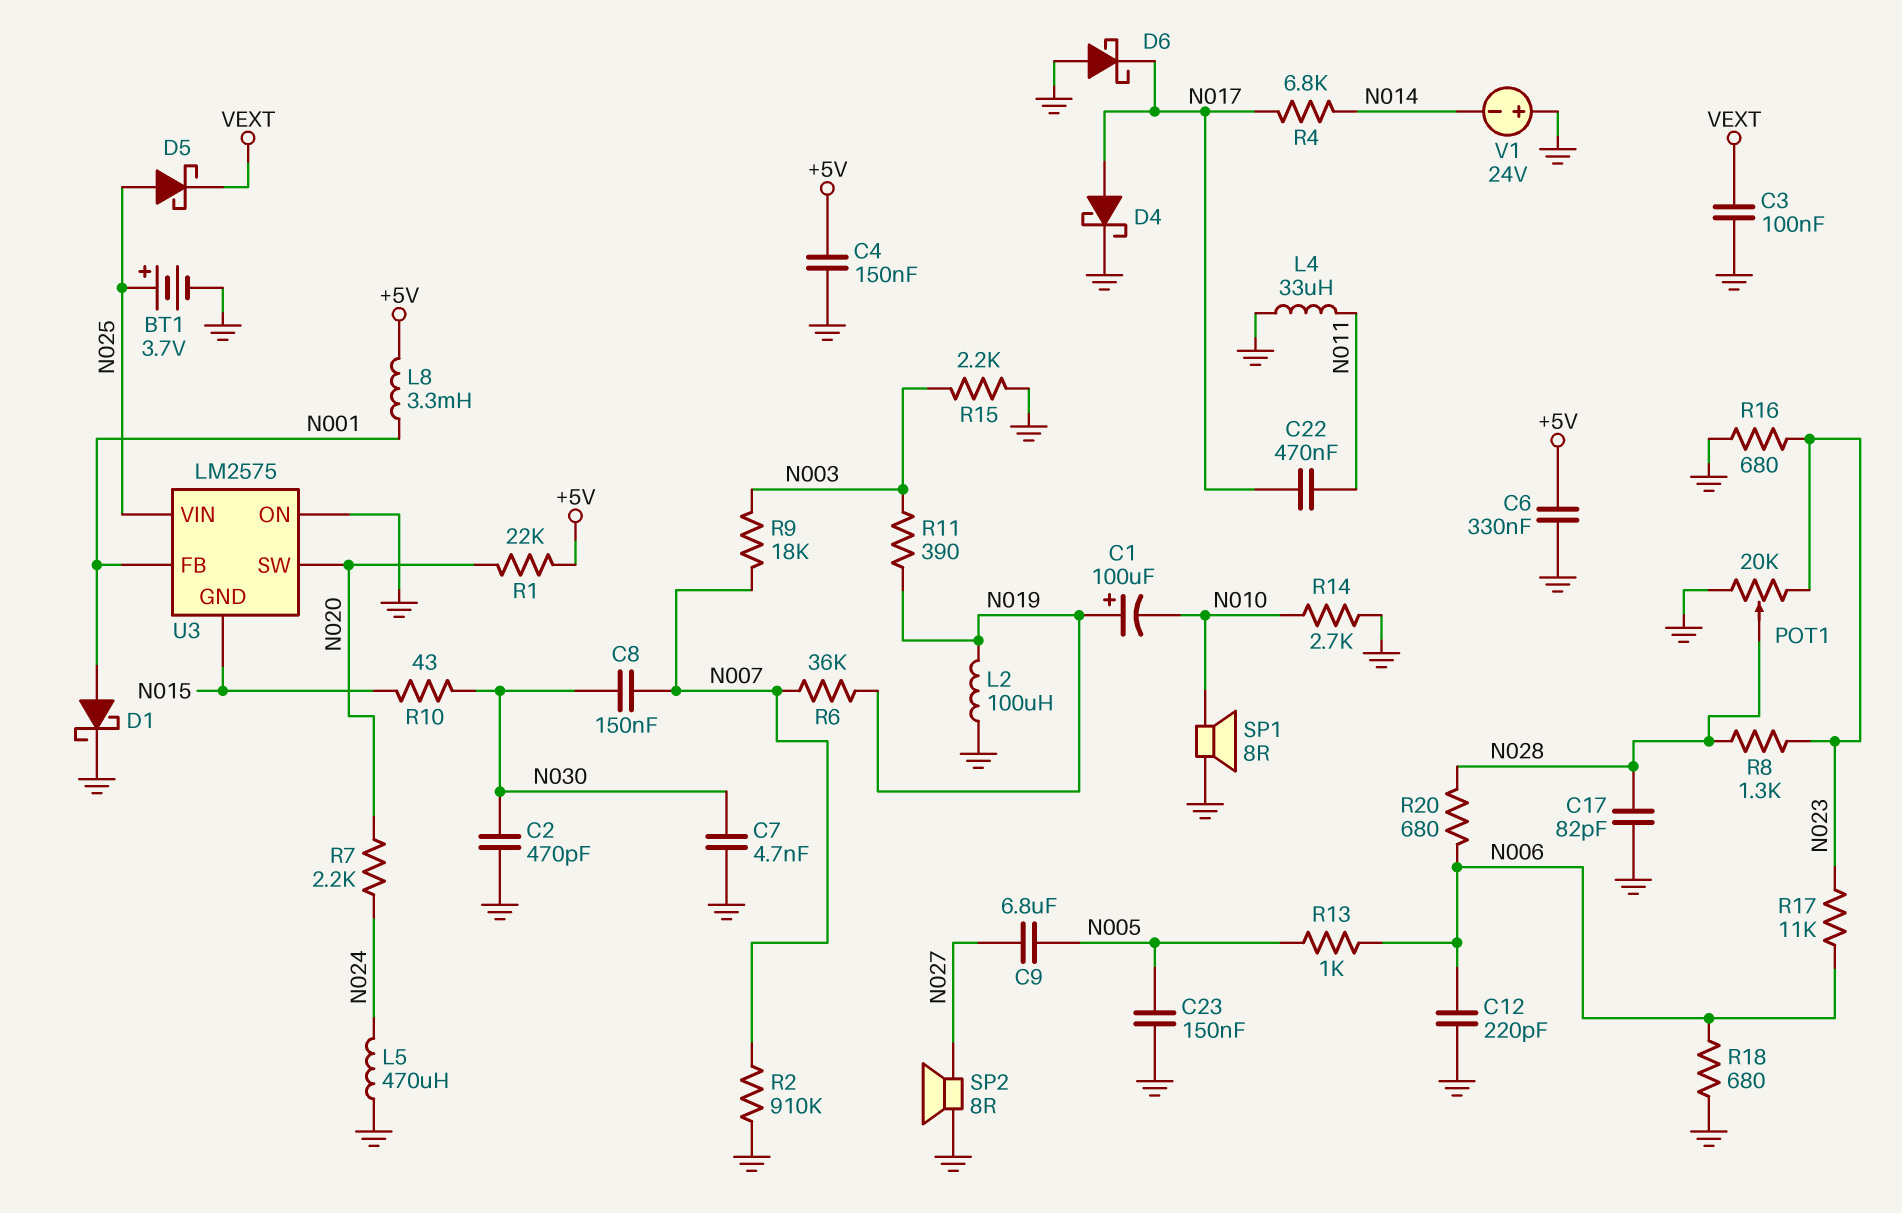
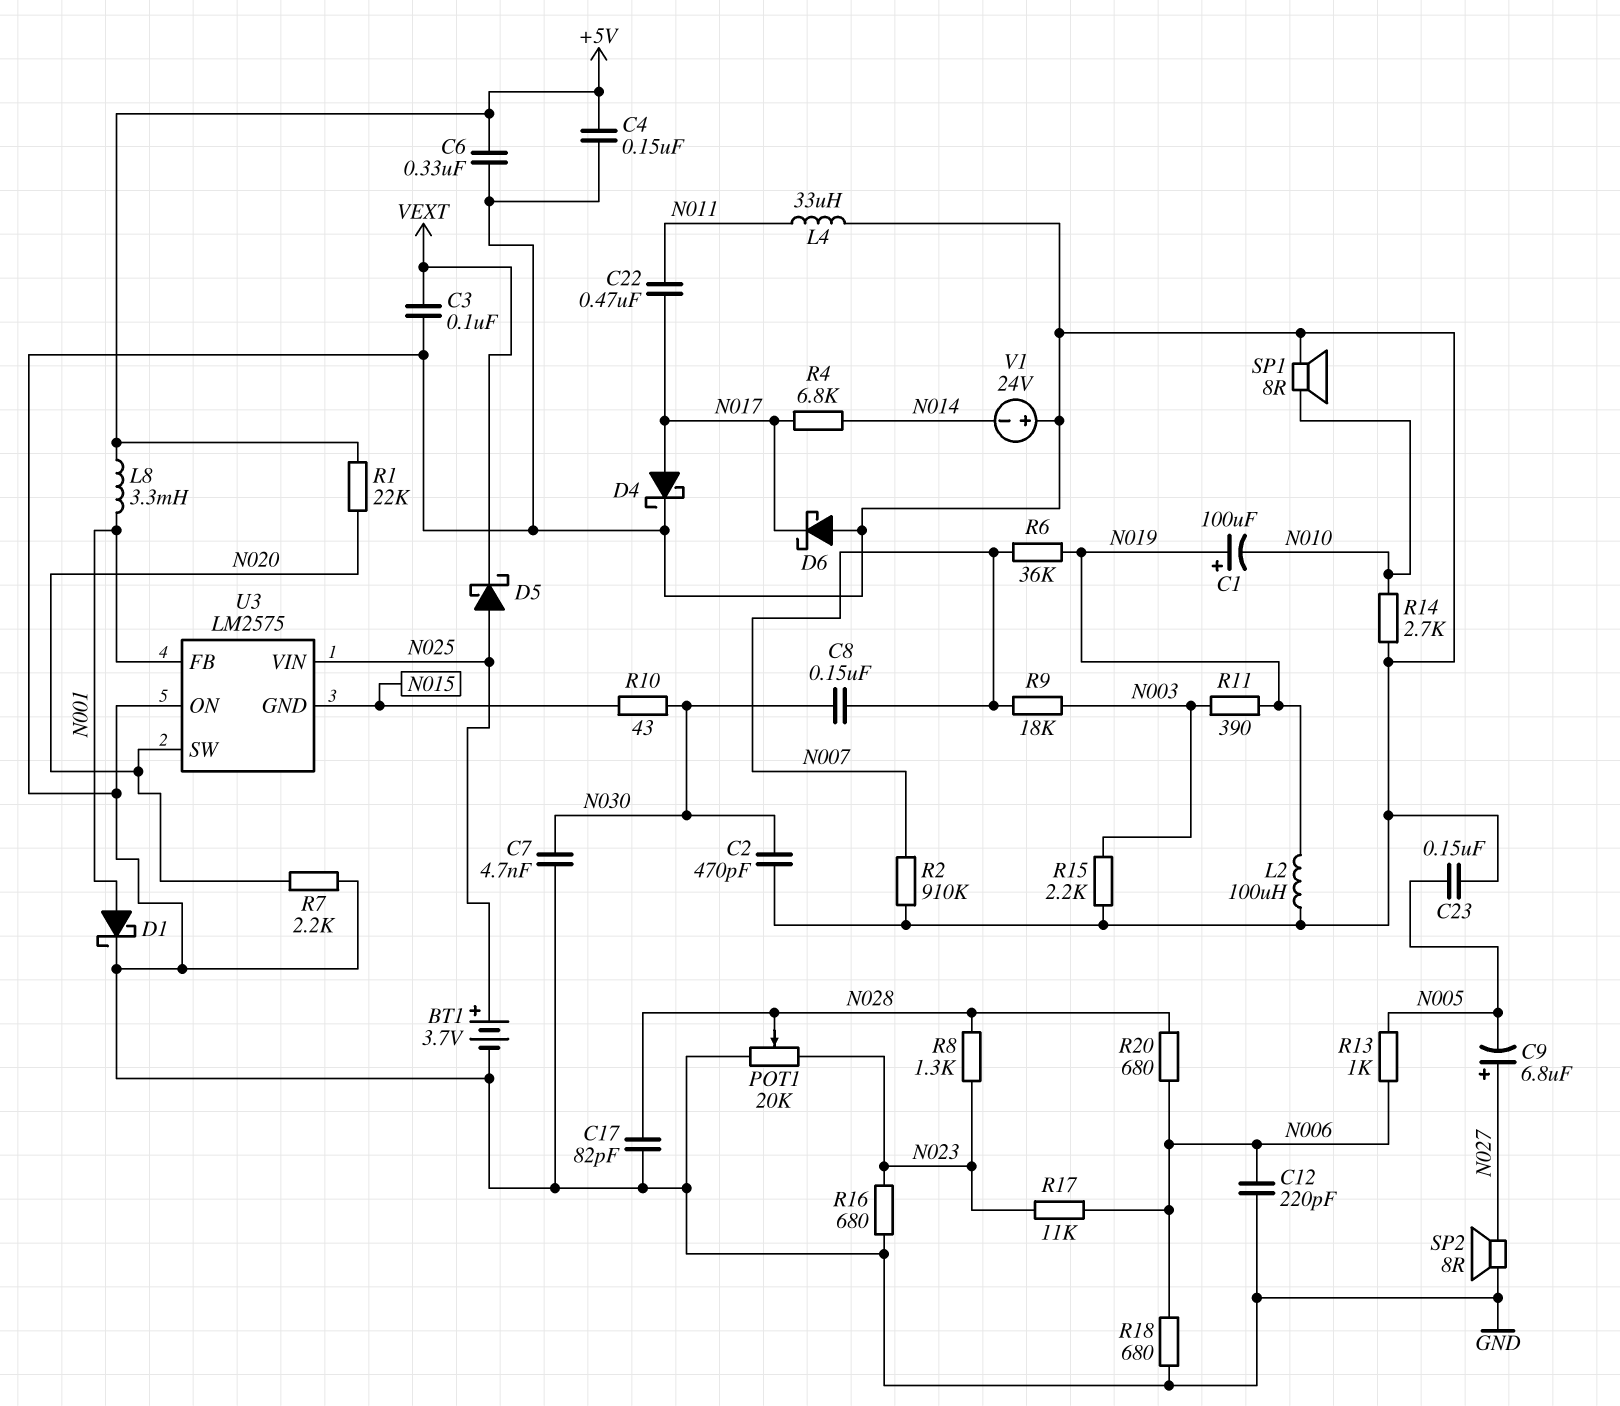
C9: 6.8uF (N005, N027) -> 6.8uF (plus N027, minus N005)
L5: 470uH (GND, N024) -> none
R7: 2.2k (N020, N024) -> 2.2k (GND, N020)

